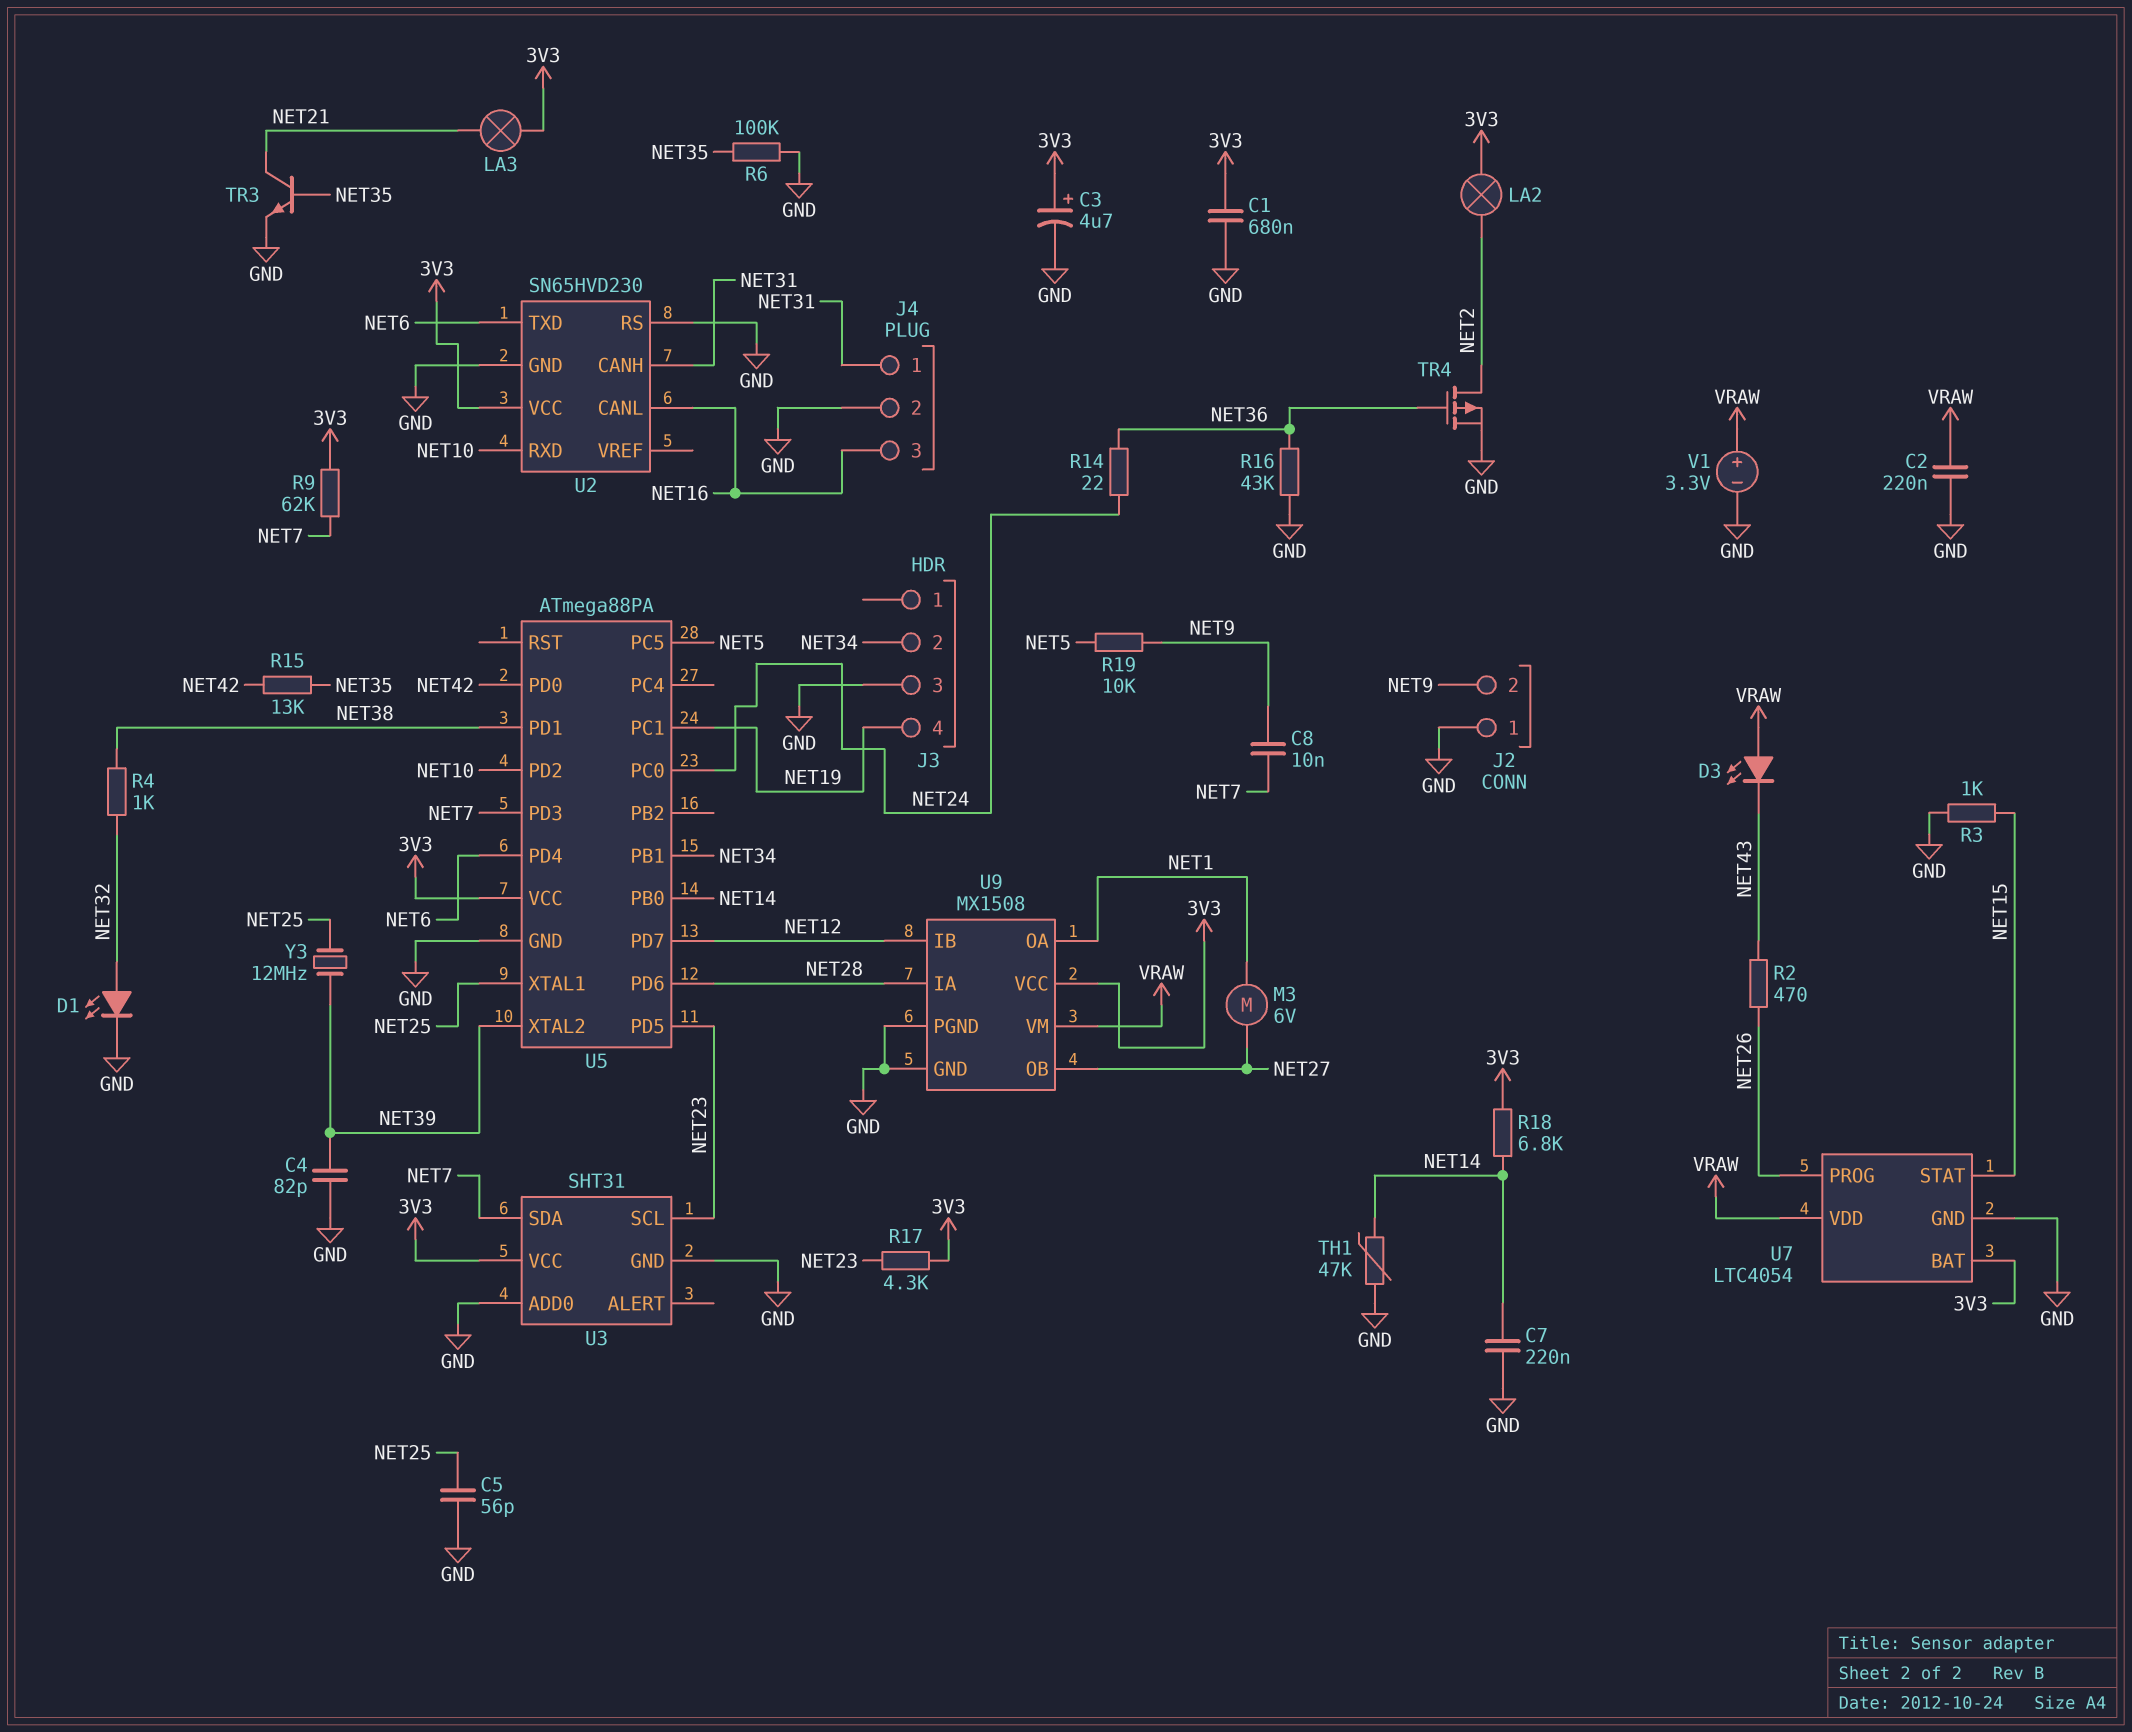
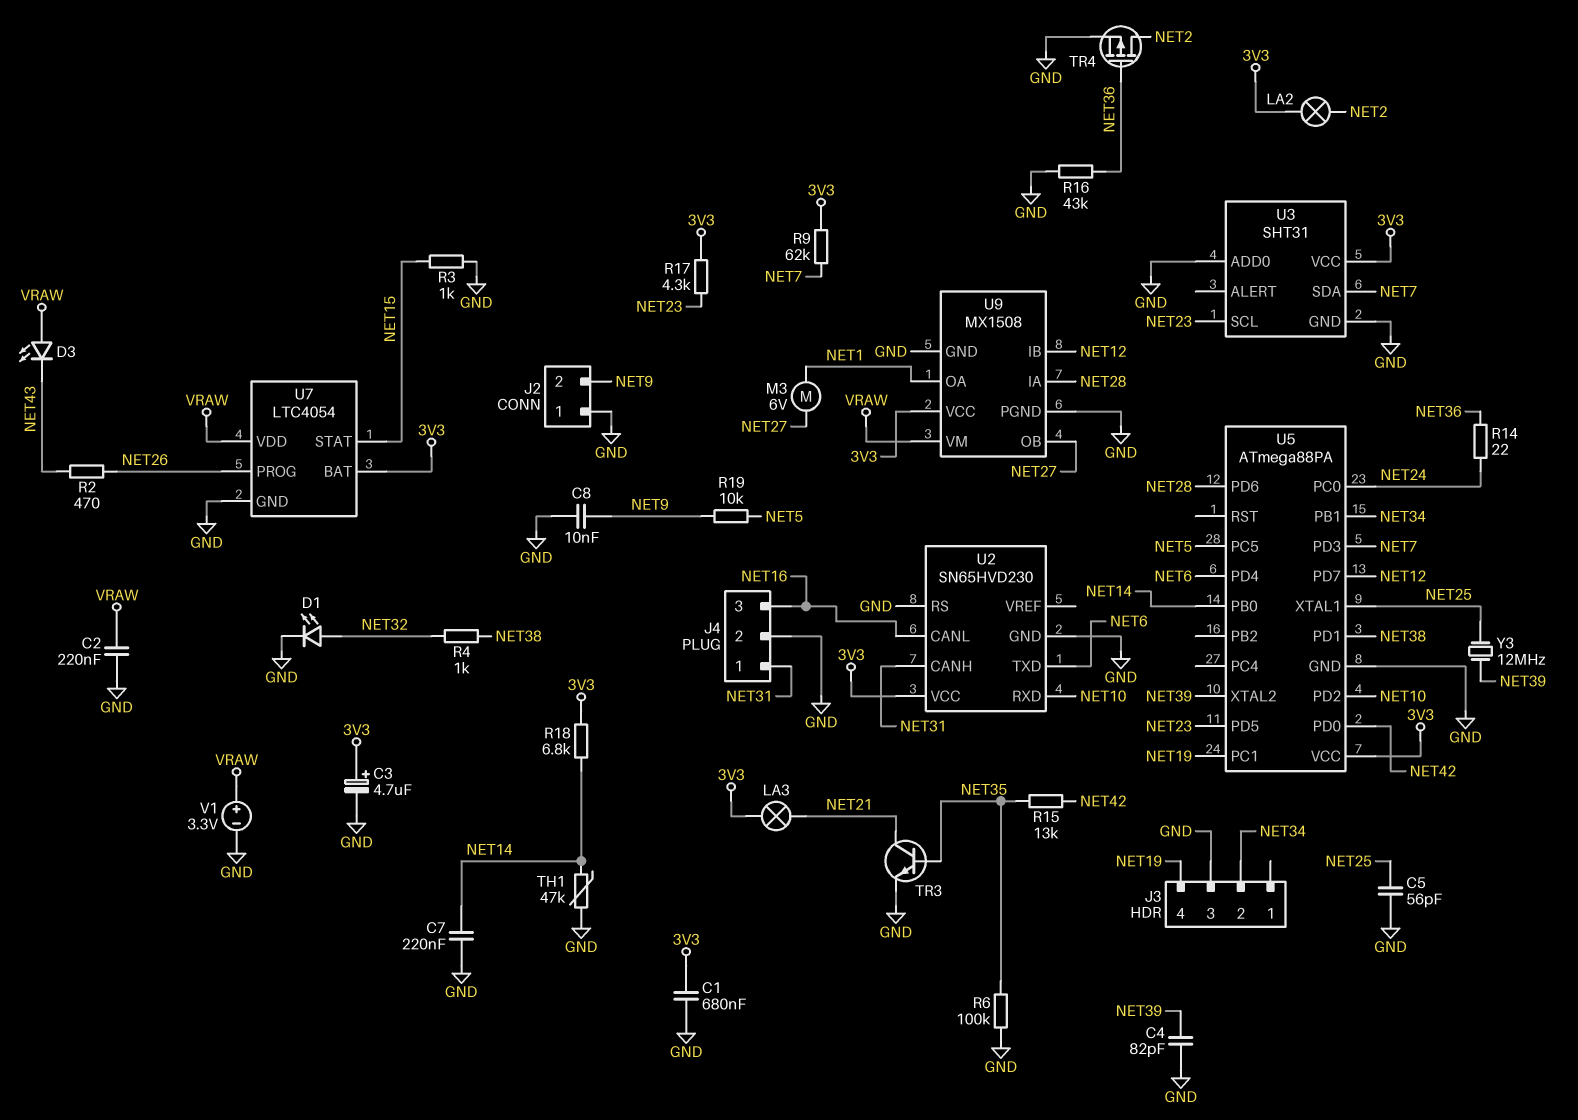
C8: 10nF (NET7, NET9) -> 10nF (GND, NET9)

